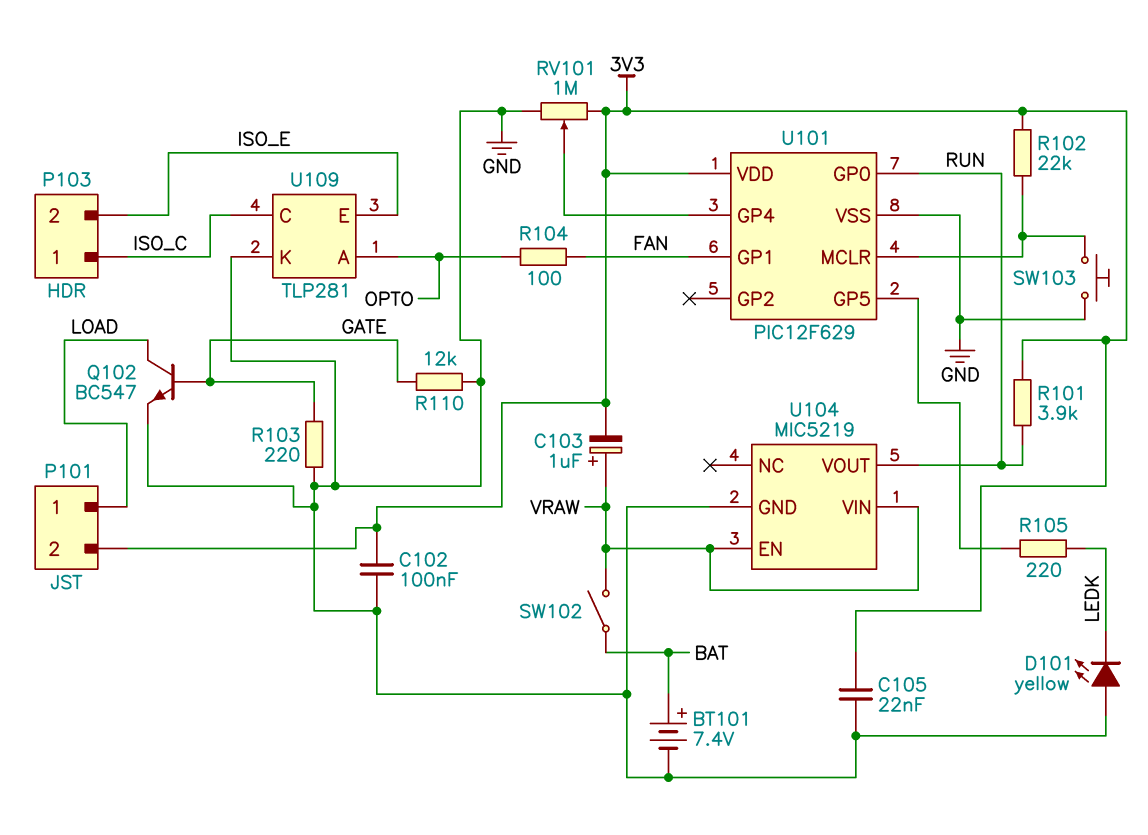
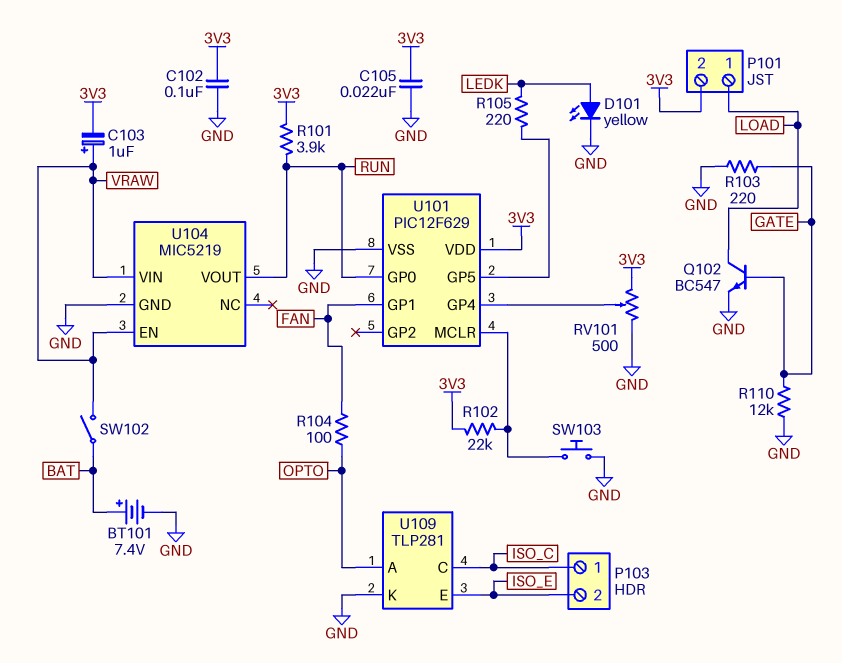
D101: LED yellow (A GND, K LEDK) -> LED yellow (A LEDK, K GND)
RV101: 1M (3V3, GND, wiper U101/GP4) -> 500 (3V3, GND, wiper U101/GP4)

